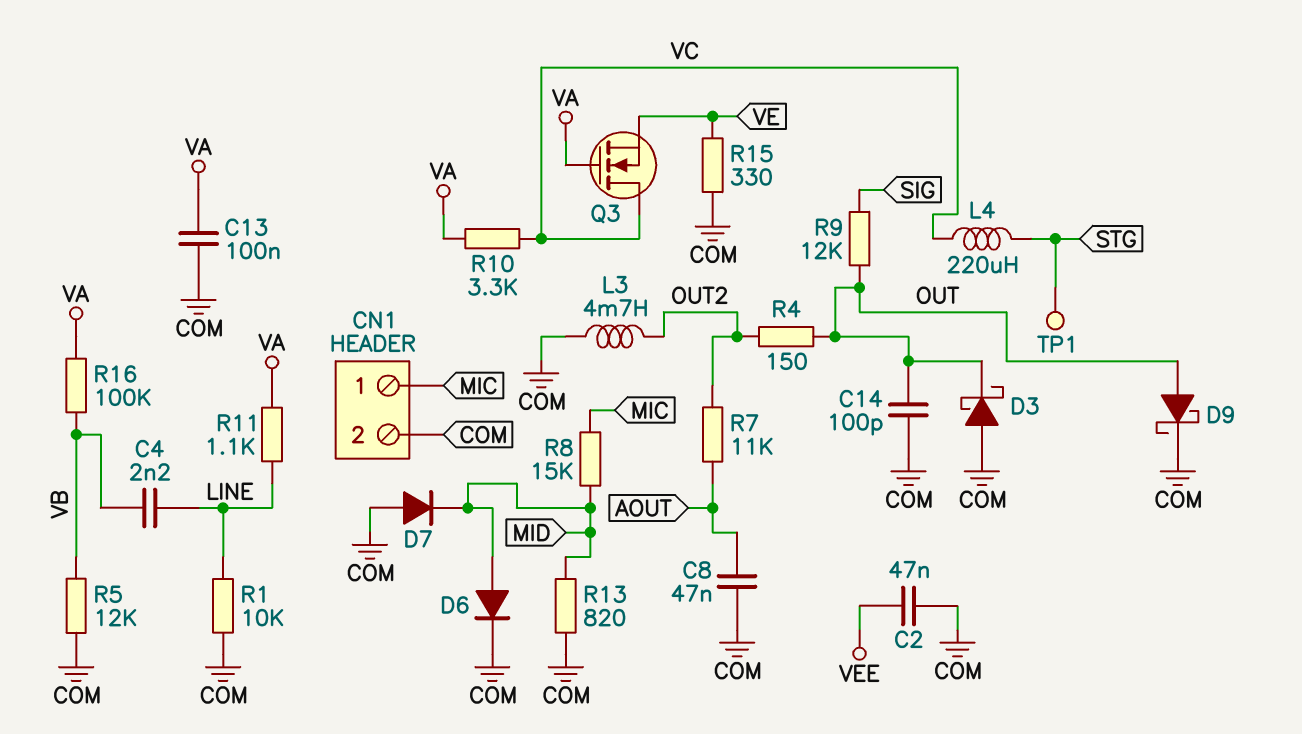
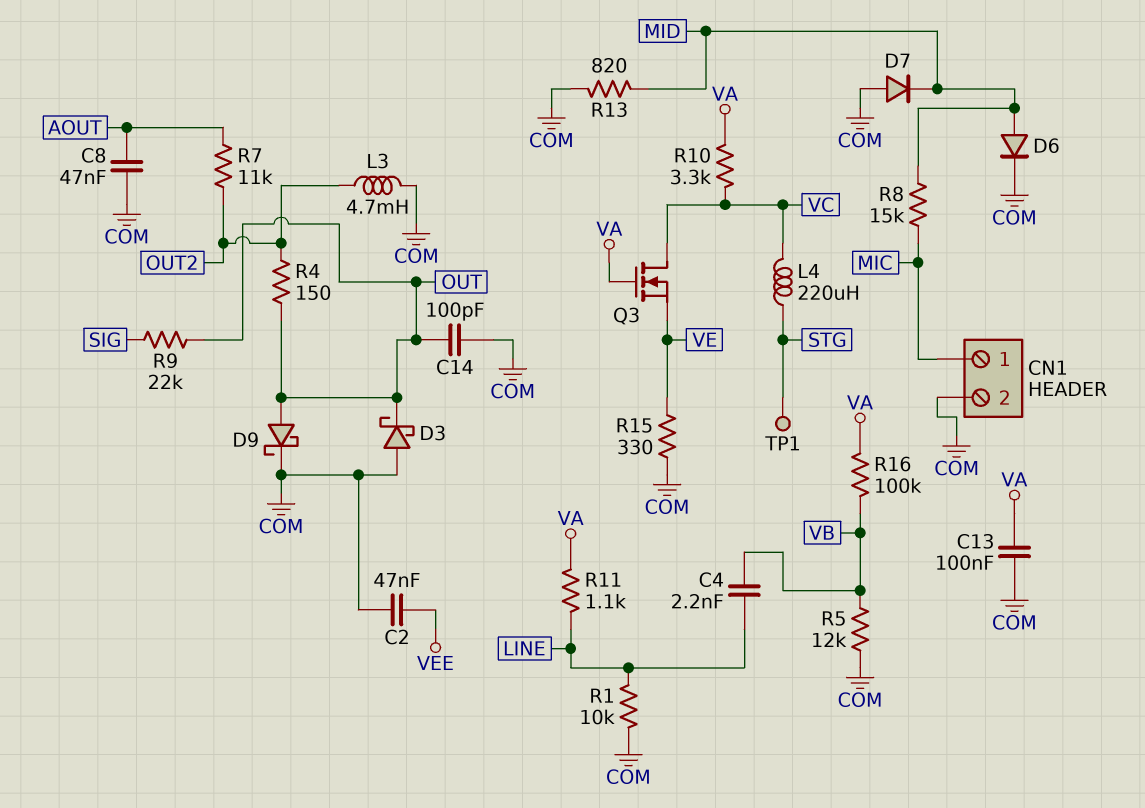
R9: 12k (OUT, SIG) -> 22k (OUT, SIG)

